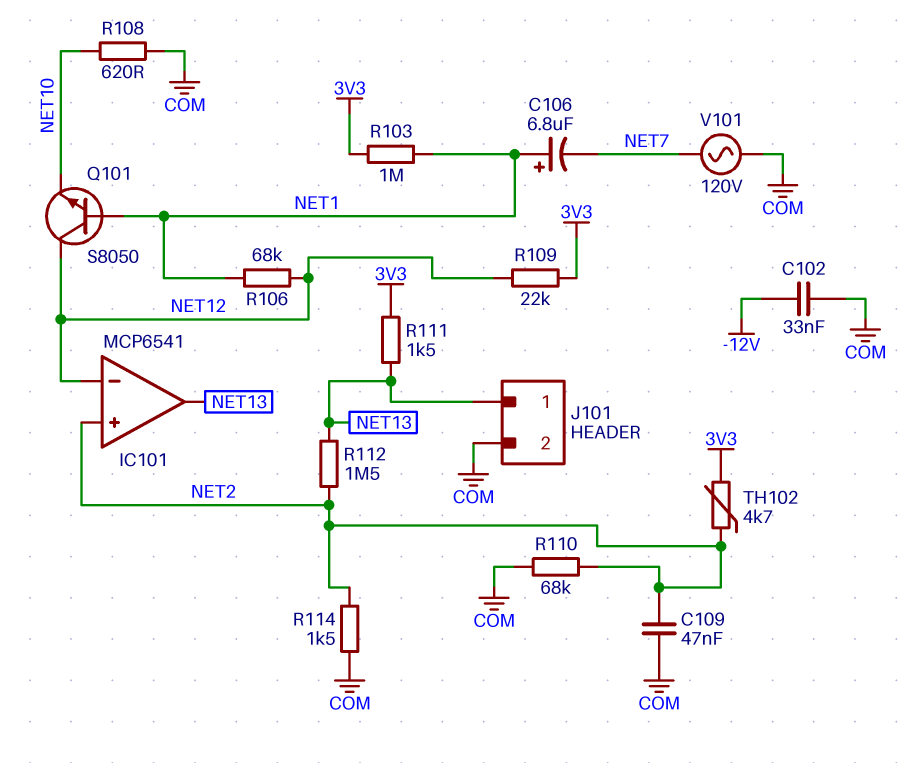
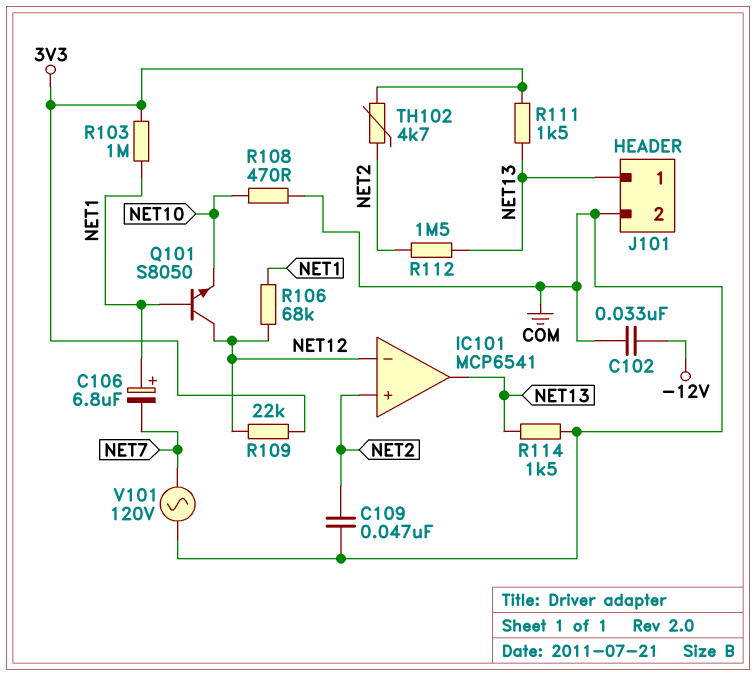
R108: 620 (COM, NET10) -> 470 (COM, NET10)
R110: 68k (COM, NET2) -> none
R114: 1.5k (COM, NET2) -> 1.5k (COM, NET13)

